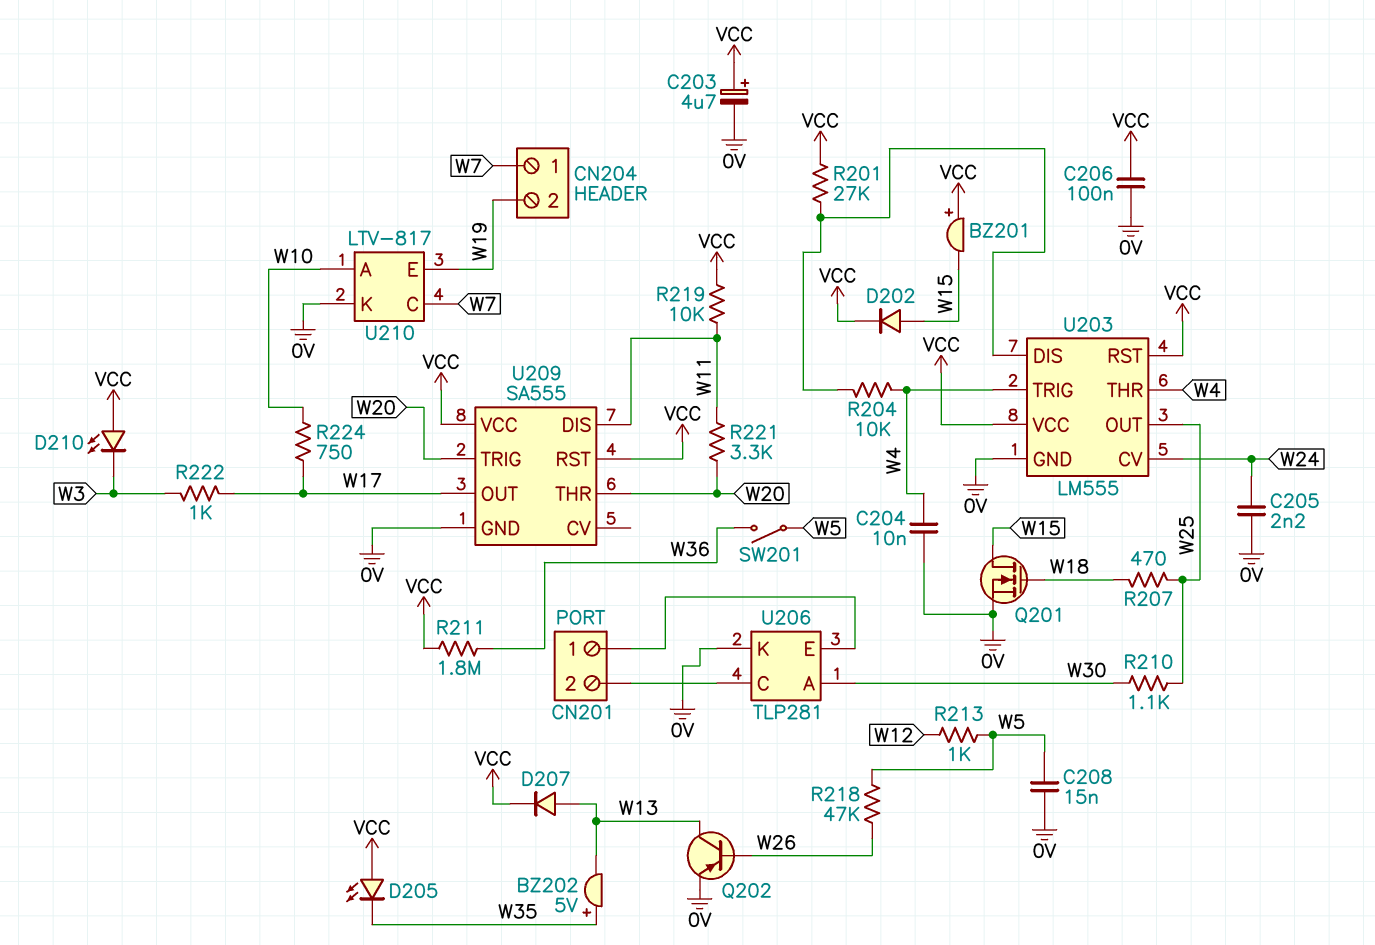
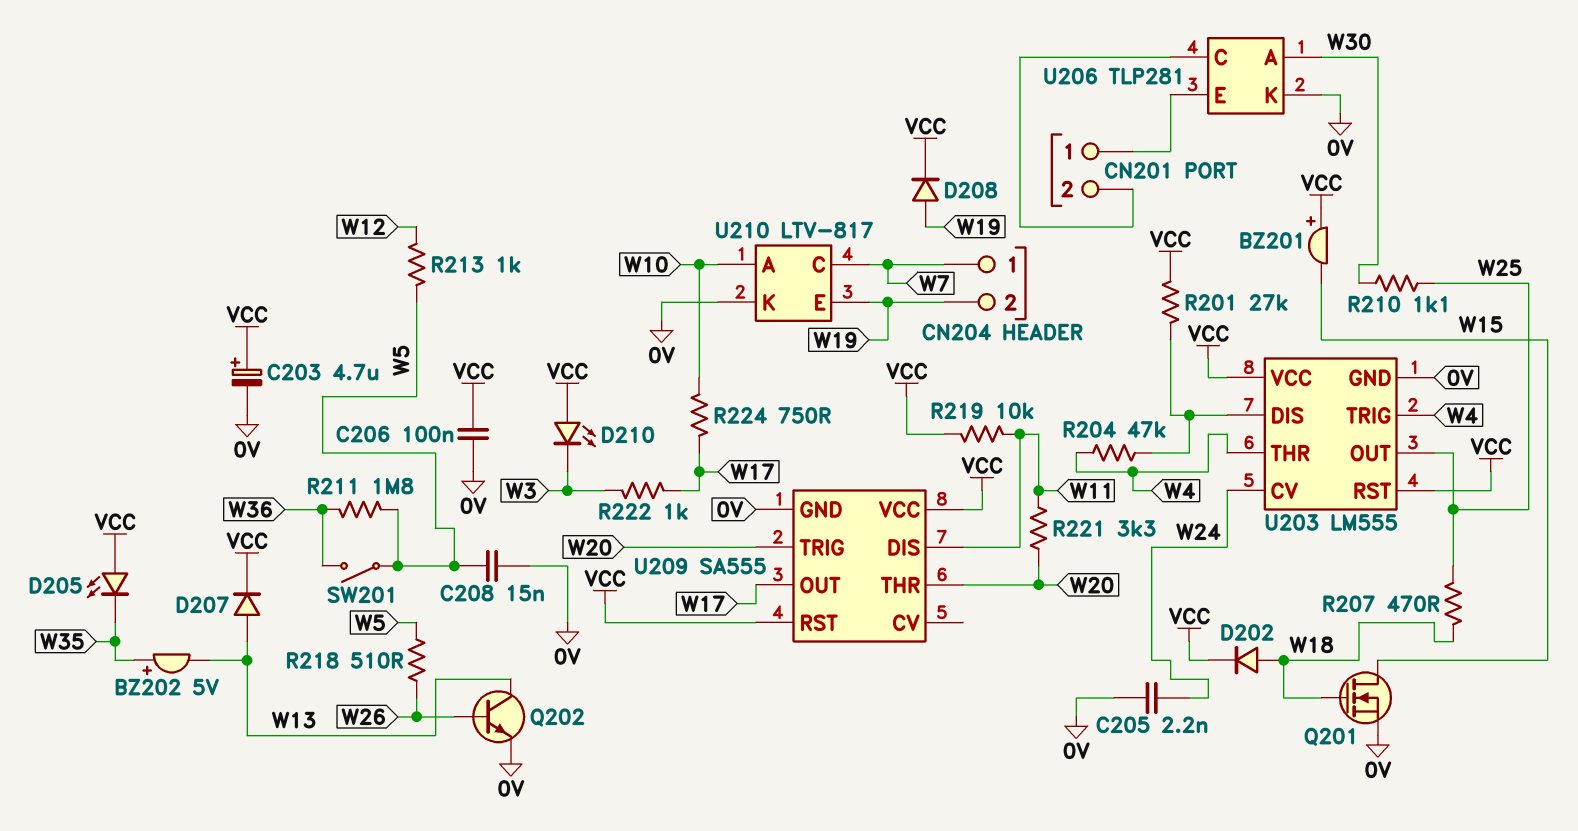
C204: 10nF (0V, W4) -> none
D202: diode (A W15, K VCC) -> diode (A W18, K VCC)
D208: none -> diode (A W19, K VCC)
Q202: PNP (B W26, C W13, E 0V) -> NPN (B W26, C W13, E 0V)
R204: 10k (U203/DIS, W4) -> 47k (U203/DIS, W4)
R211: 1.8M (VCC, W36) -> 1.8M (W5, W36)
R218: 47k (W5, W26) -> 510 (W5, W26)

